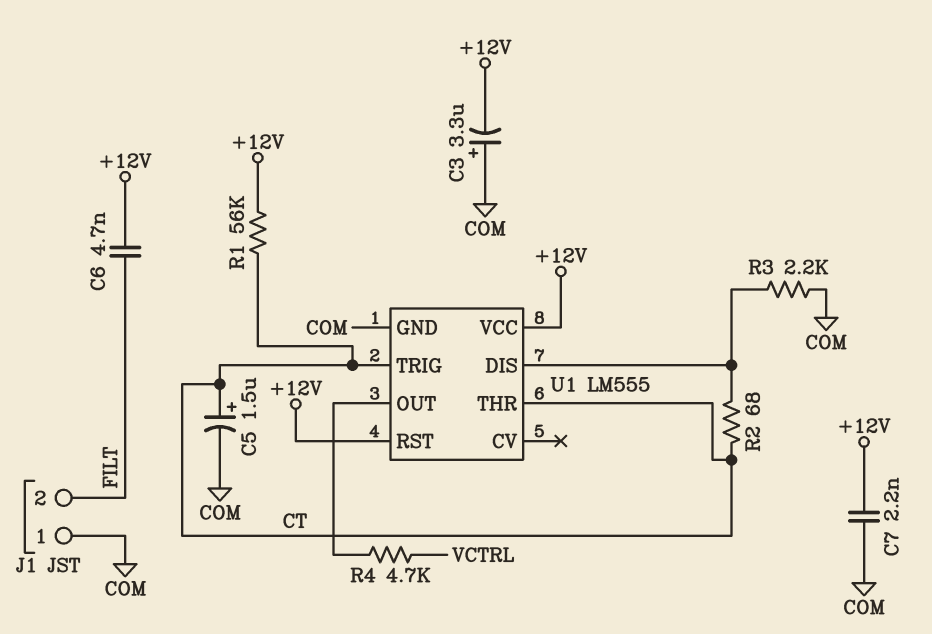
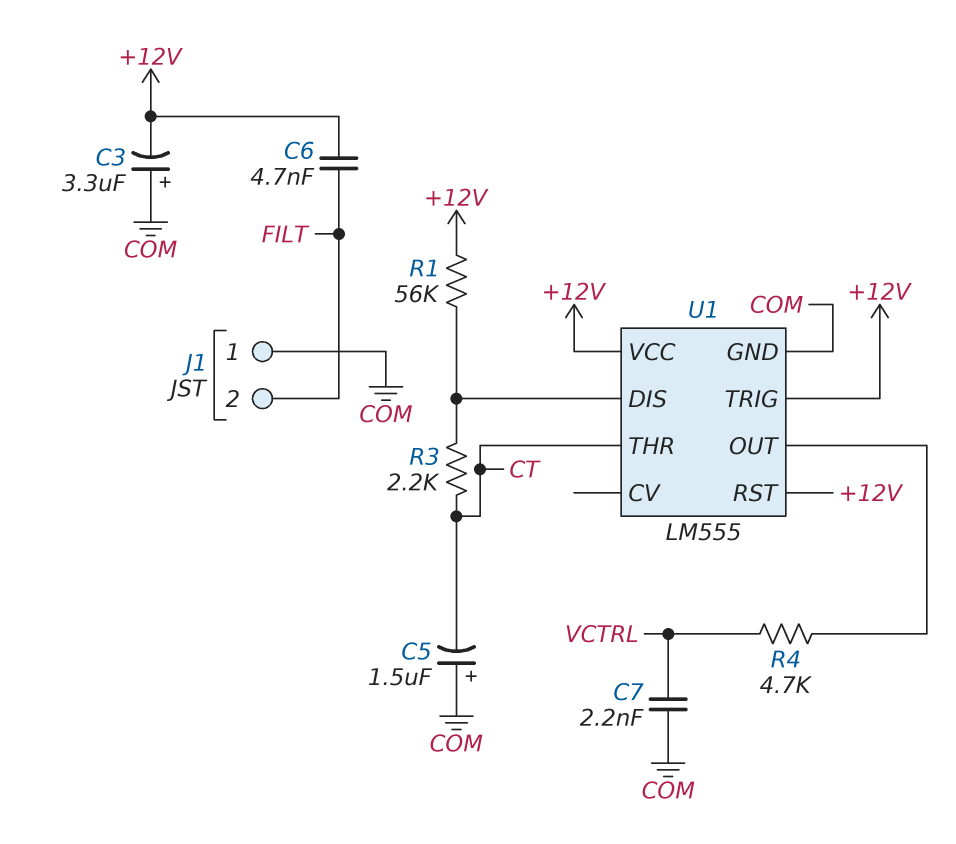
C5: 1.5uF (plus CT, minus COM) -> 1.5uF (plus COM, minus CT)
C7: 2.2nF (+12V, COM) -> 2.2nF (COM, VCTRL)
R1: 56k (+12V, CT) -> 56k (+12V, U1/DIS)
R2: 68 (CT, U1/DIS) -> none
R3: 2.2k (COM, U1/DIS) -> 2.2k (CT, U1/DIS)
U1 pin TRIG: CT -> +12V

